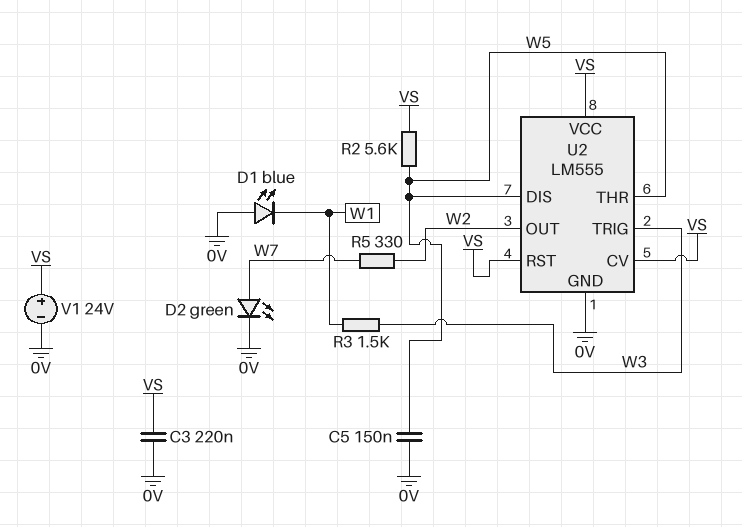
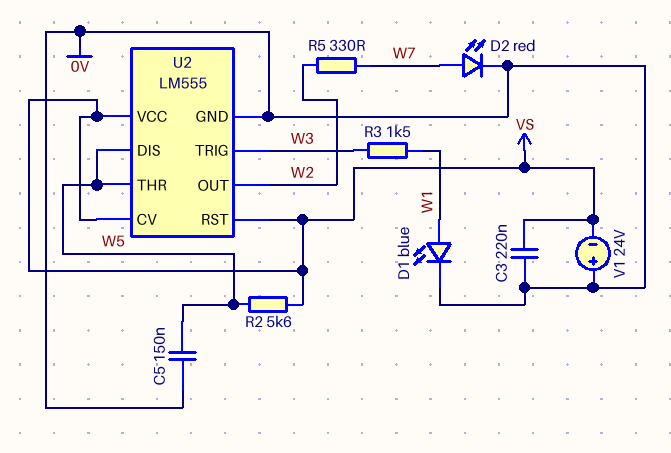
D1: LED blue (A 0V, K W1) -> LED blue (A W1, K 0V)
D2: LED green (A W7, K 0V) -> LED red (A W7, K 0V)
V1: 24V (plus VS, minus 0V) -> 24V (plus 0V, minus VS)

